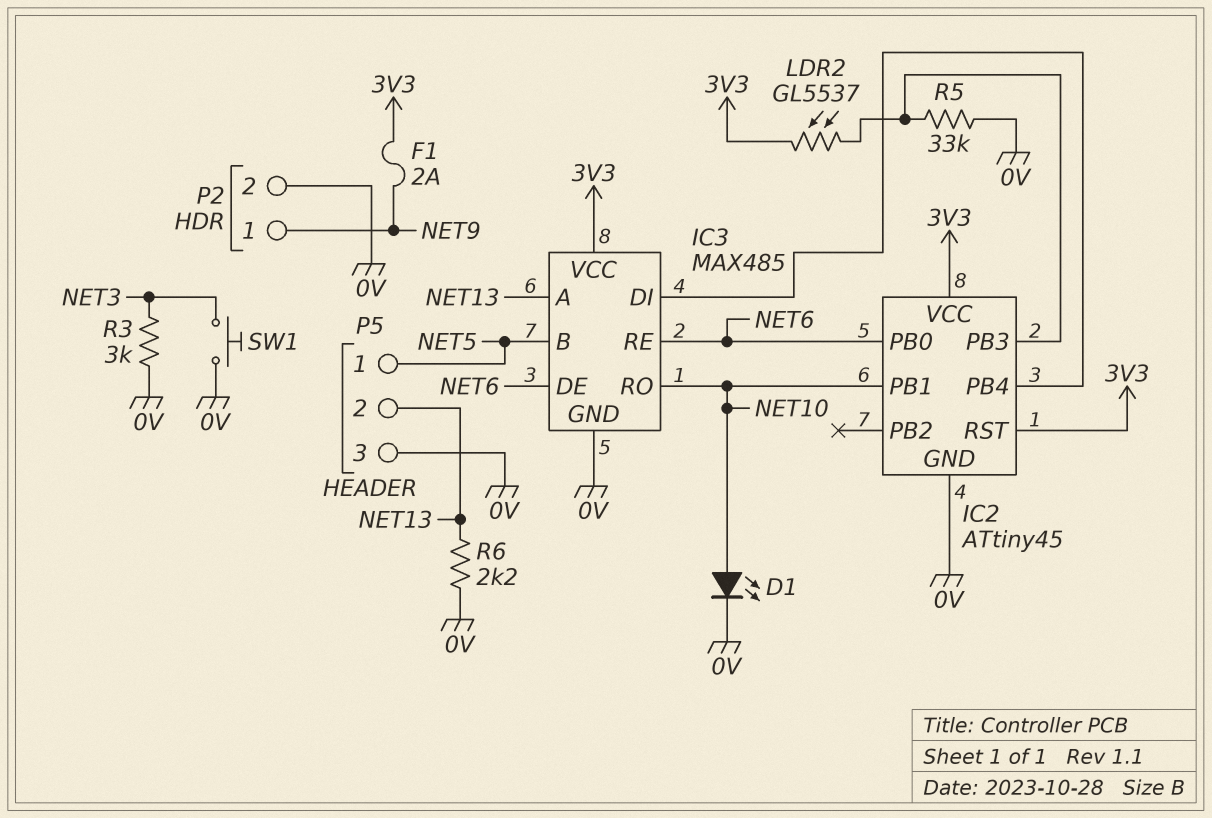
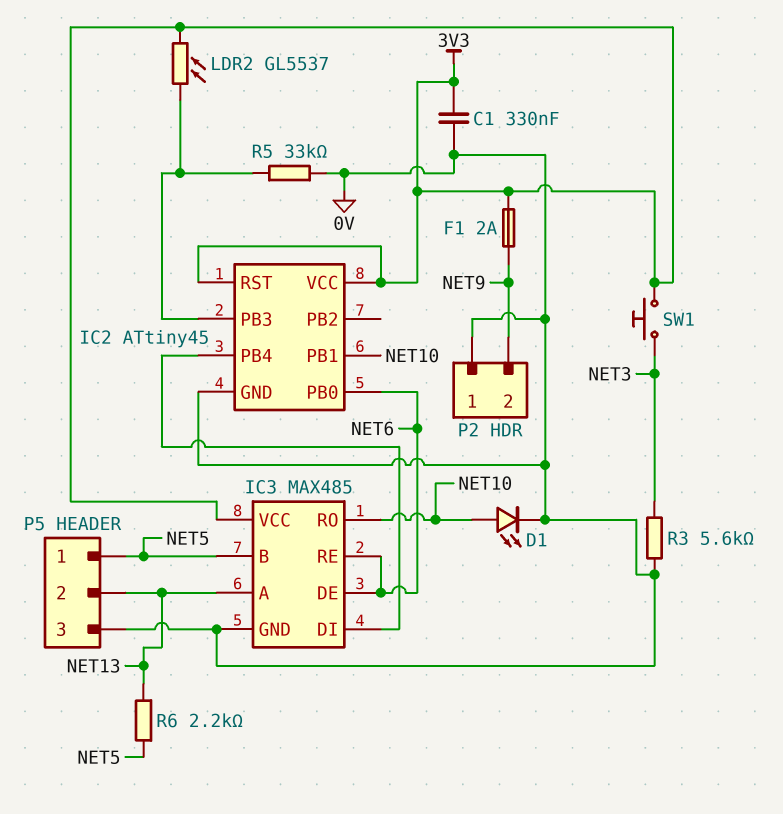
C1: none -> 330nF (0V, 3V3)
P2 pin 1: NET9 -> 0V
P2 pin 2: 0V -> NET9
R3: 3k (0V, NET3) -> 5.6k (0V, NET3)
R6: 2.2k (0V, NET13) -> 2.2k (NET5, NET13)
SW1: button (0V, NET3) -> button (3V3, NET3)

